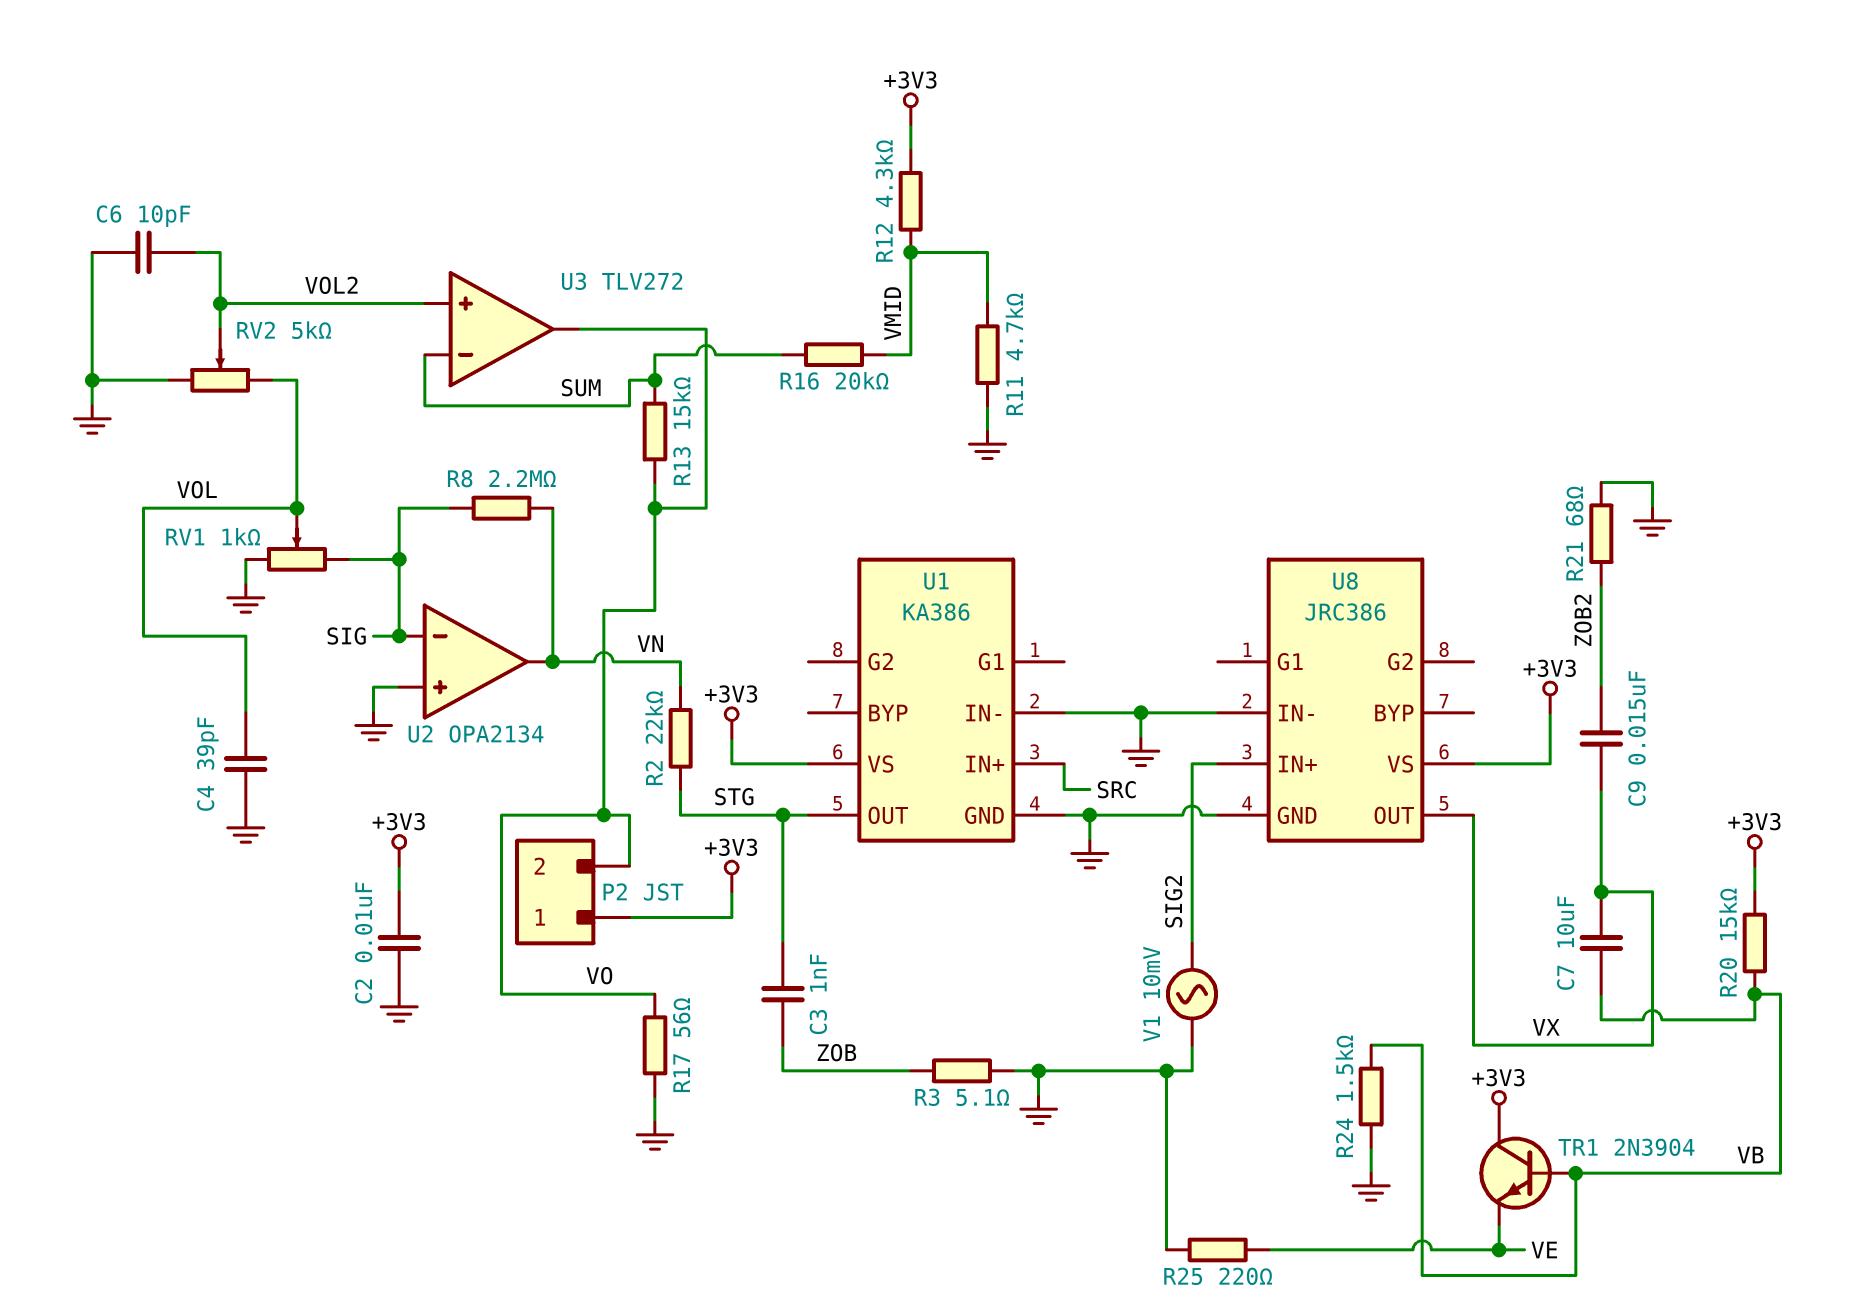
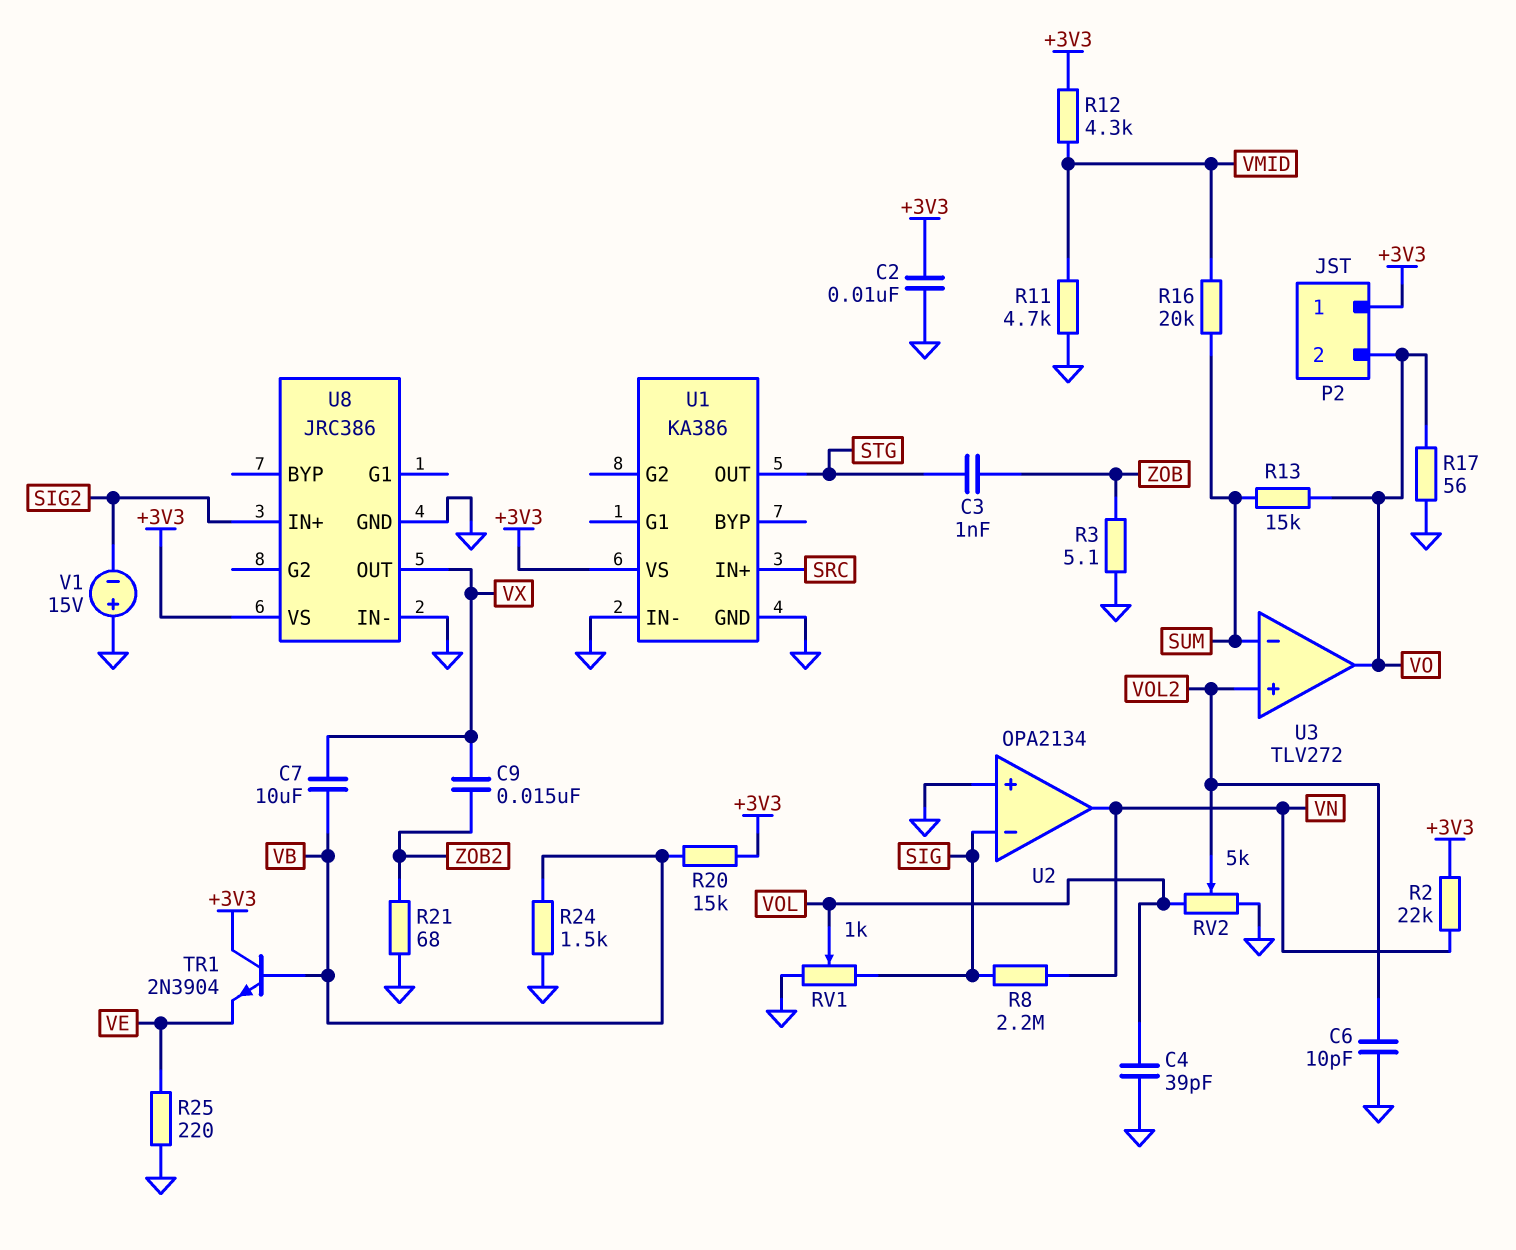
R2: 22k (STG, VN) -> 22k (+3V3, VN)
V1: AC 10mV (GND, SIG2) -> 15V (plus GND, minus SIG2)

